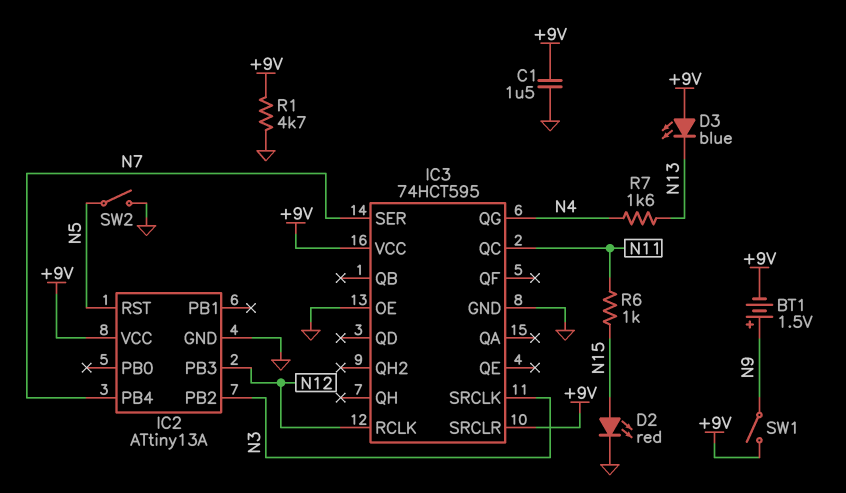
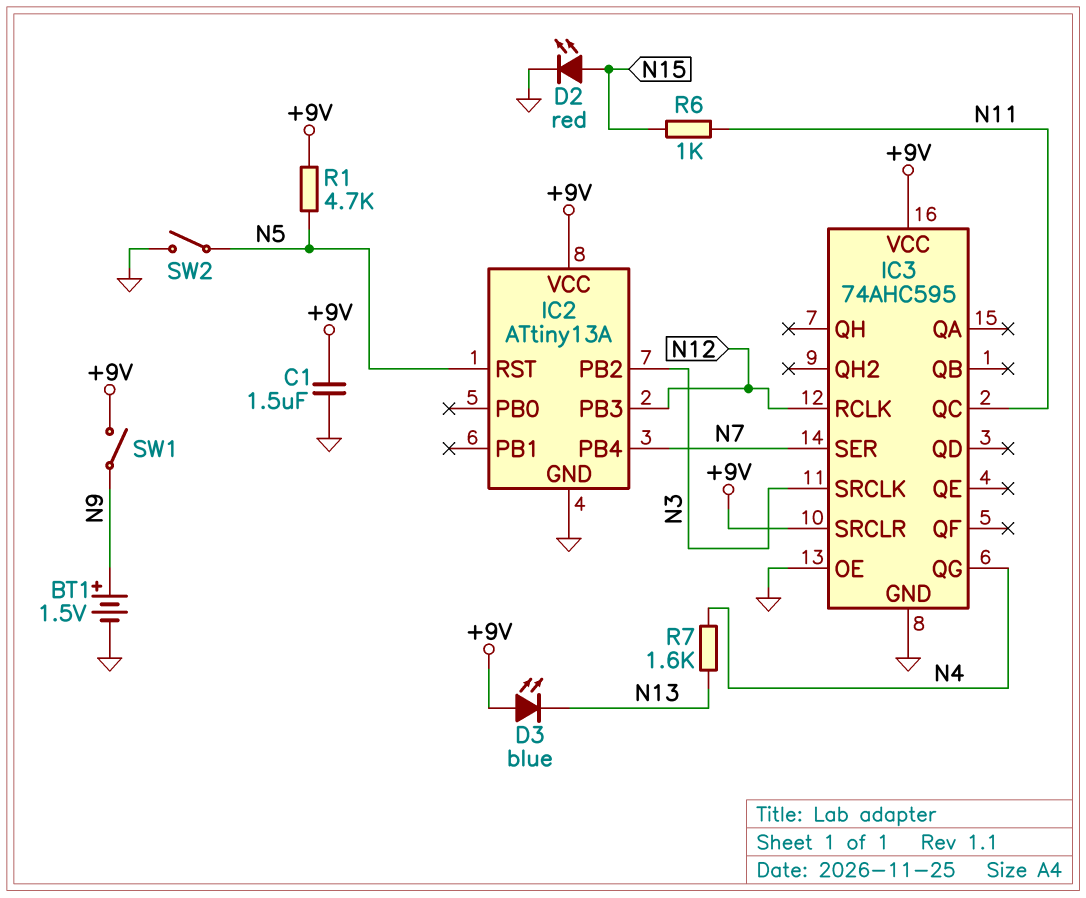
BT1: 1.5V (plus N9, minus +9V) -> 1.5V (plus N9, minus GND)
IC3: 74HCT595 -> 74AHC595
R1: 4.7k (+9V, GND) -> 4.7k (+9V, N5)

